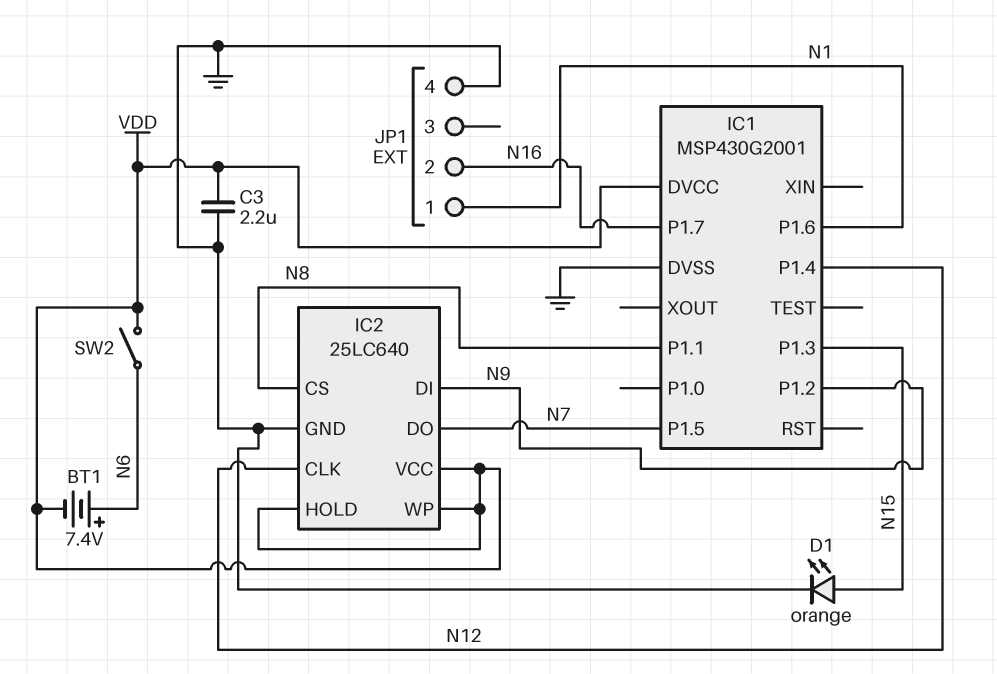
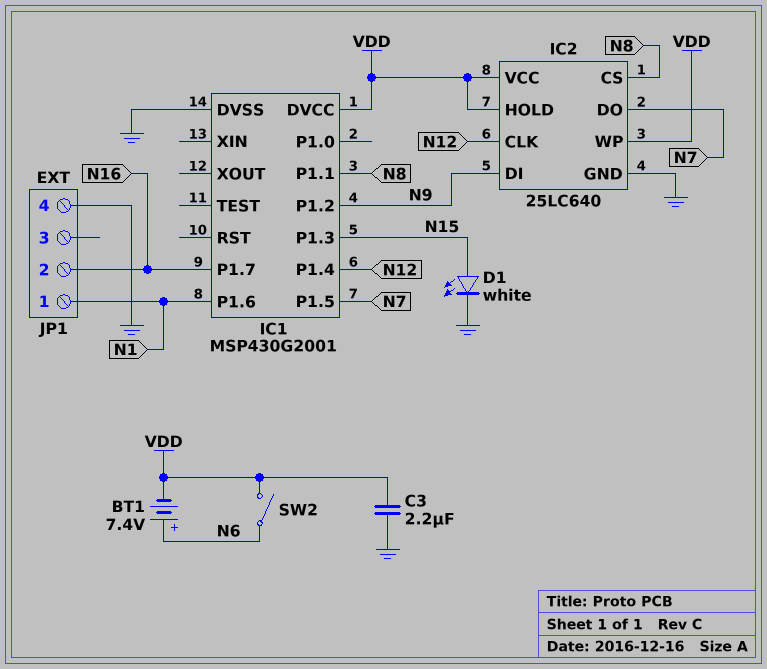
D1: LED orange (A N15, K GND) -> LED white (A N15, K GND)

